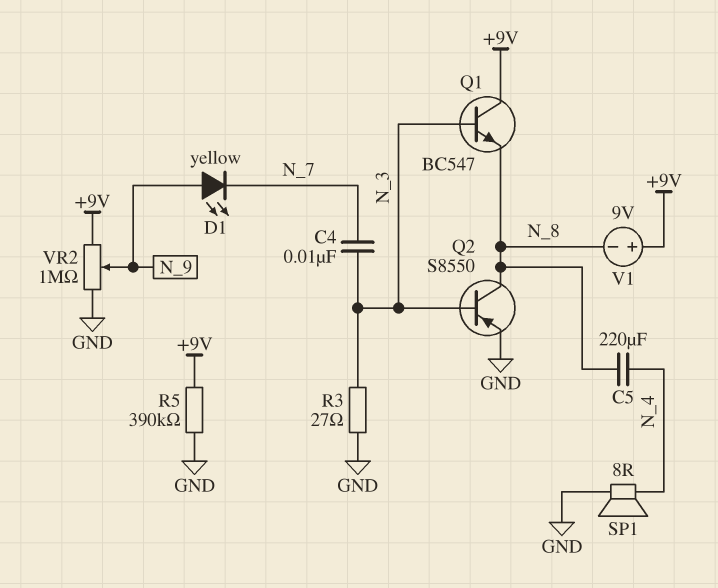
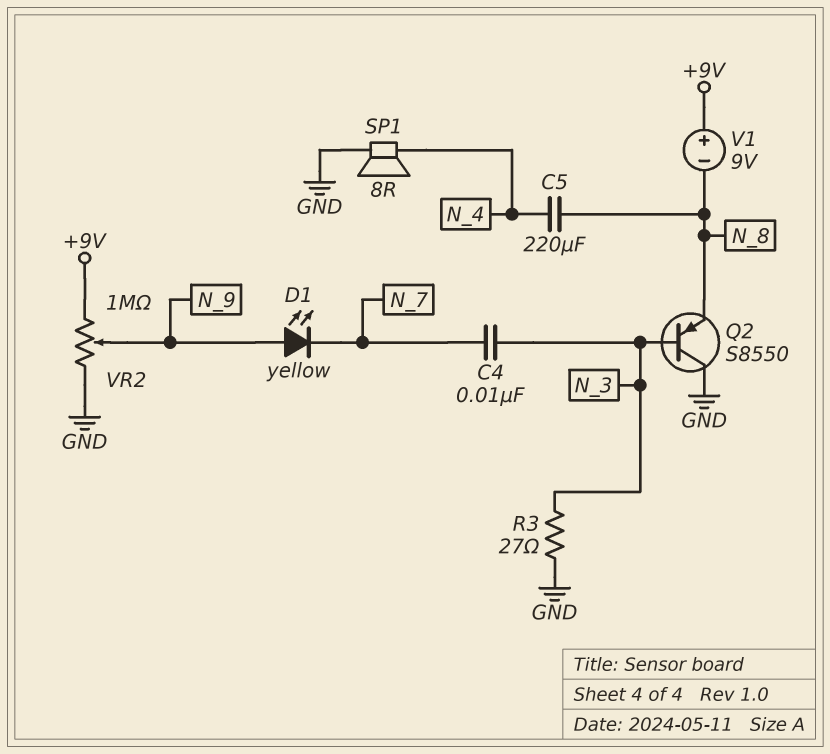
Q1: NPN BC547 (B N_3, C +9V, E N_8) -> none
Q2: PNP S8550 (B N_3, C N_8, E GND) -> PNP S8550 (B N_3, C GND, E N_8)
R5: 390k (+9V, GND) -> none

